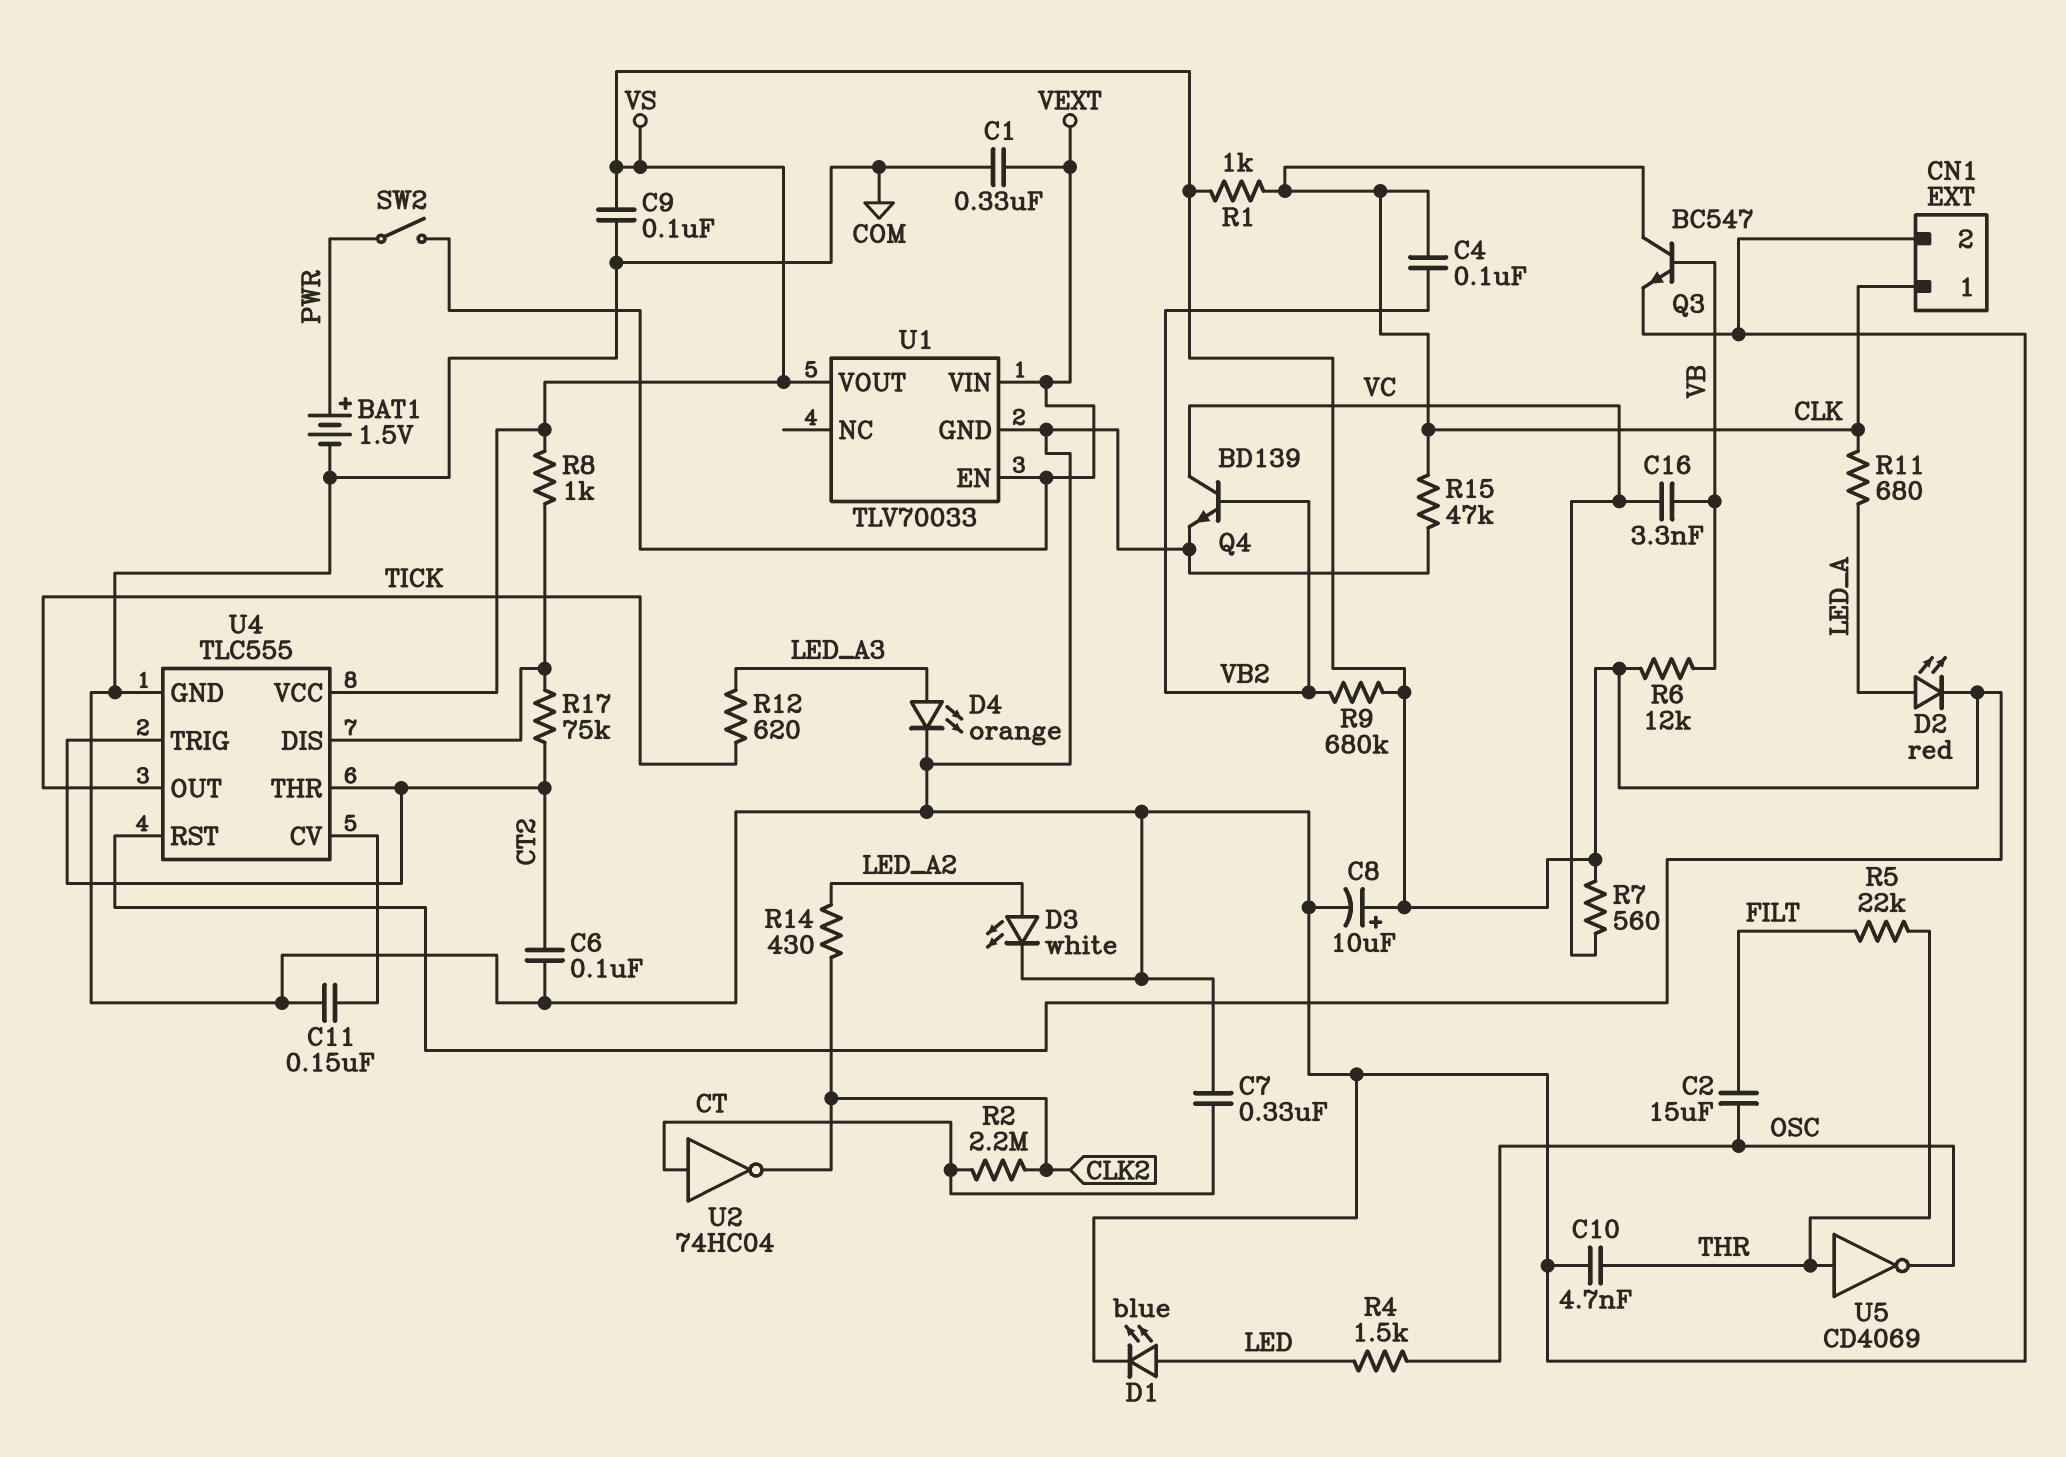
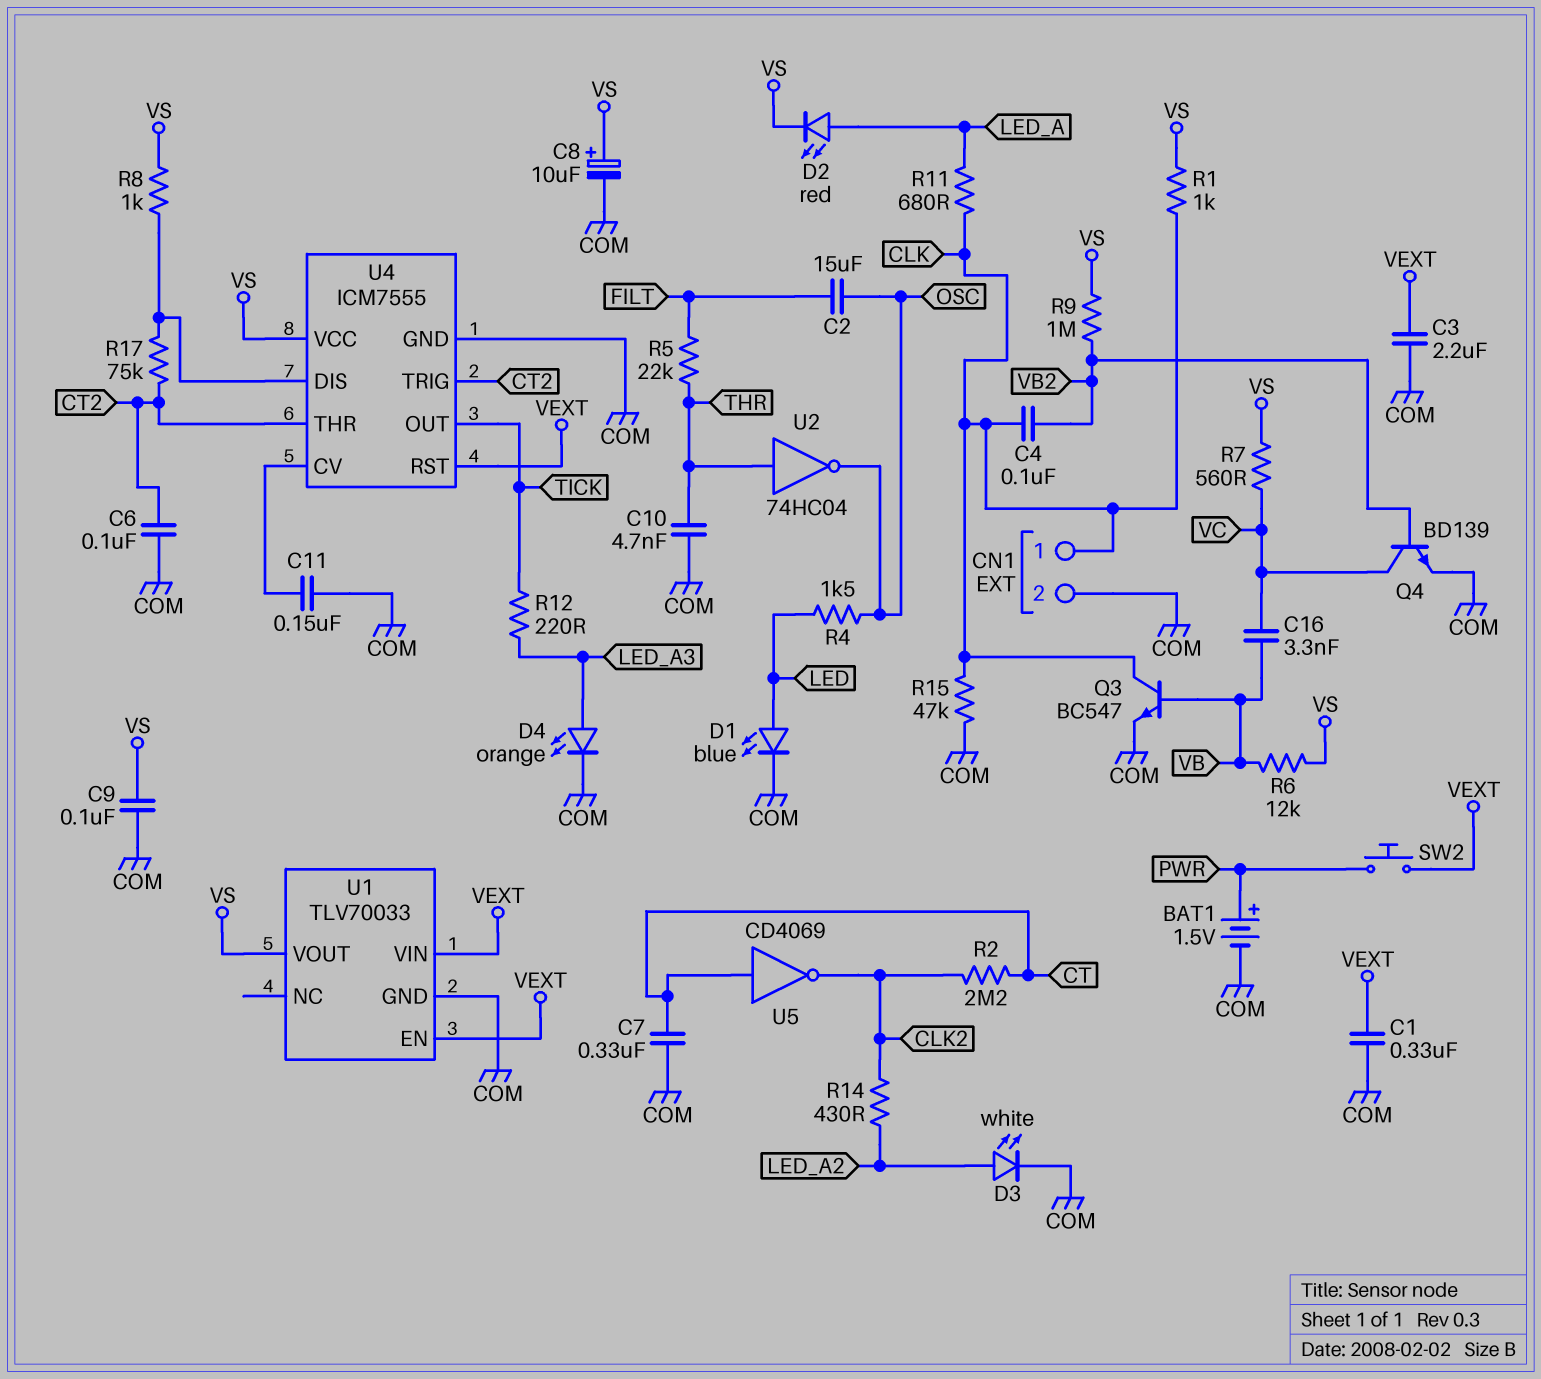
C3: none -> 2.2uF (COM, VEXT)
R9: 680k (VB2, VS) -> 1M (VB2, VS)
R12: 620 (LED_A3, TICK) -> 220 (LED_A3, TICK)
SW2: switch (PWR, VEXT) -> button (PWR, VEXT)
U2: NOT 74HC04 (in CT, out CLK2) -> NOT 74HC04 (in THR, out OSC)
U4: TLC555 -> ICM7555
U4 pin RST: VS -> VEXT
U5: NOT CD4069 (in THR, out OSC) -> NOT CD4069 (in CT, out CLK2)

